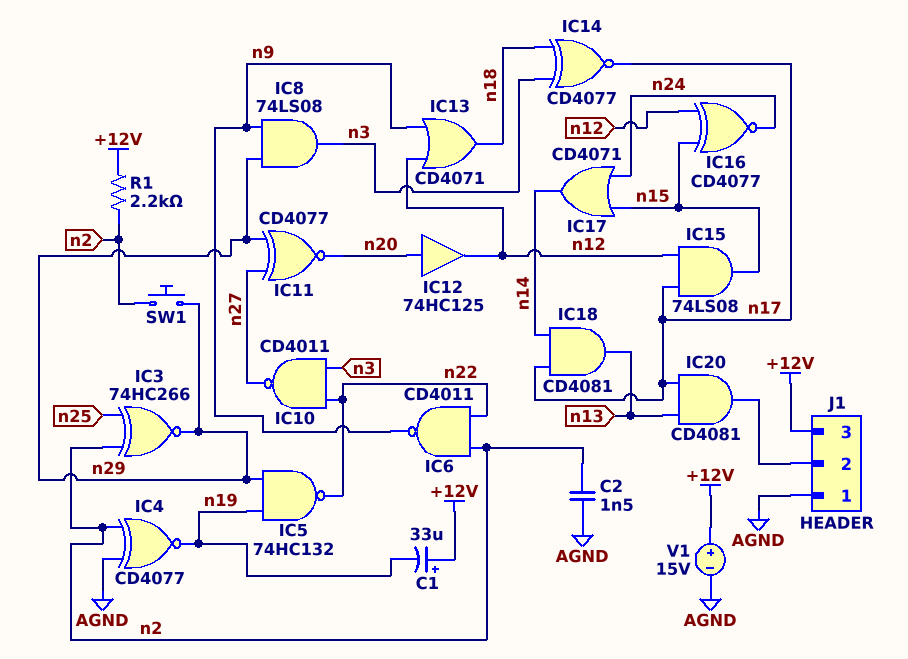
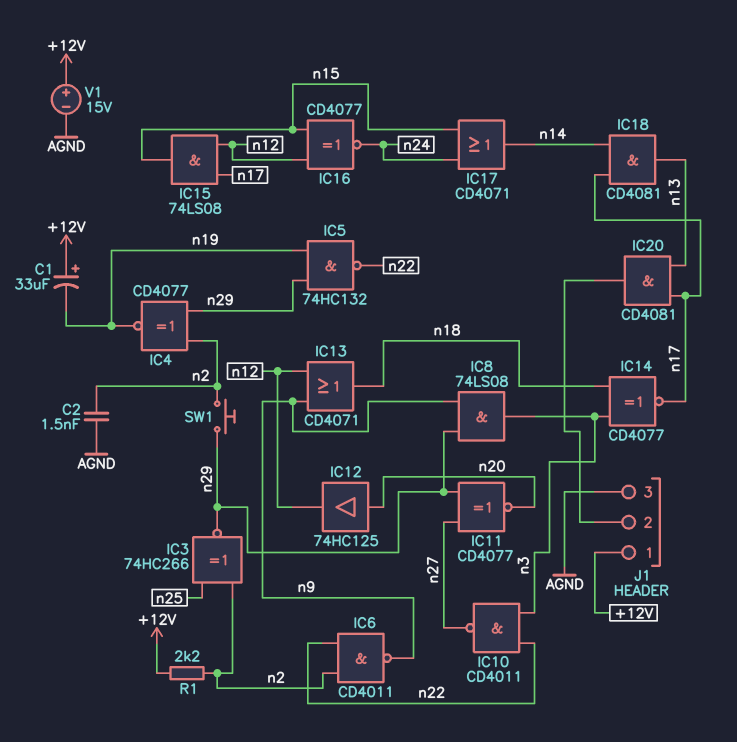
IC4: XNOR CD4077 (in AGND, in n2, out n19) -> XNOR CD4077 (in n2, in n29, out n19)
J1 pin 1: AGND -> +12V
J1 pin 3: +12V -> AGND

